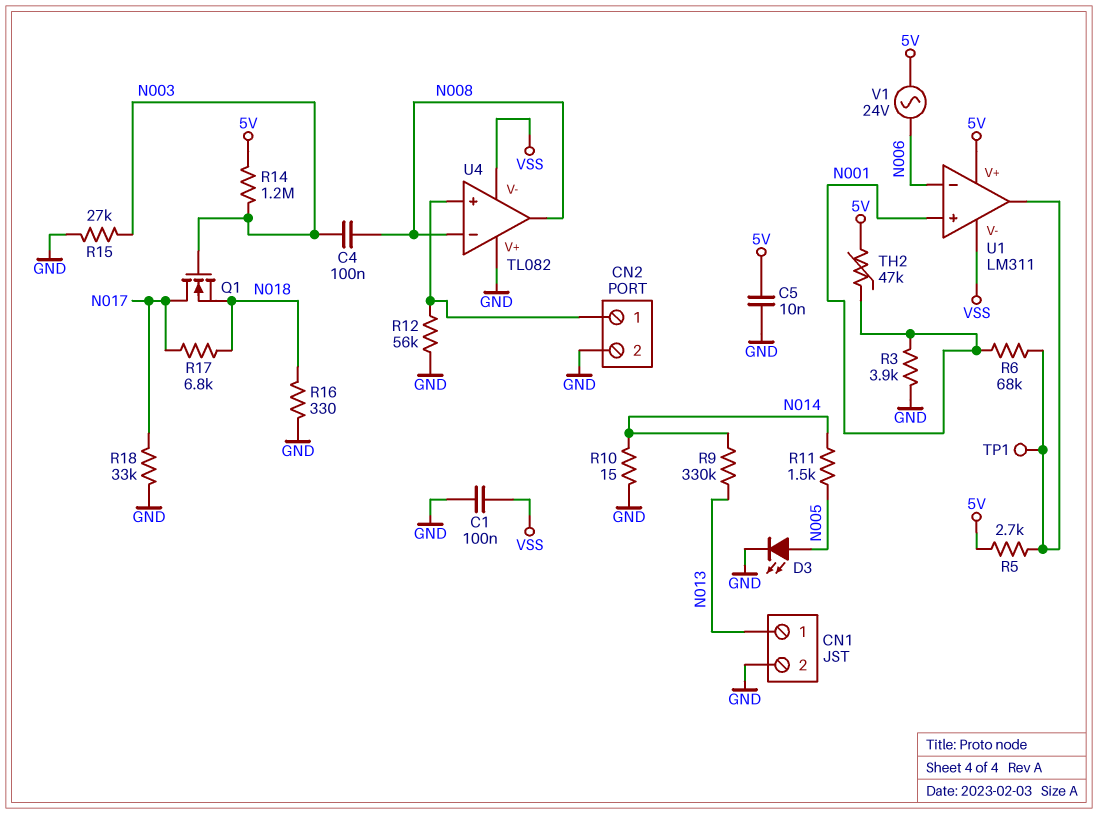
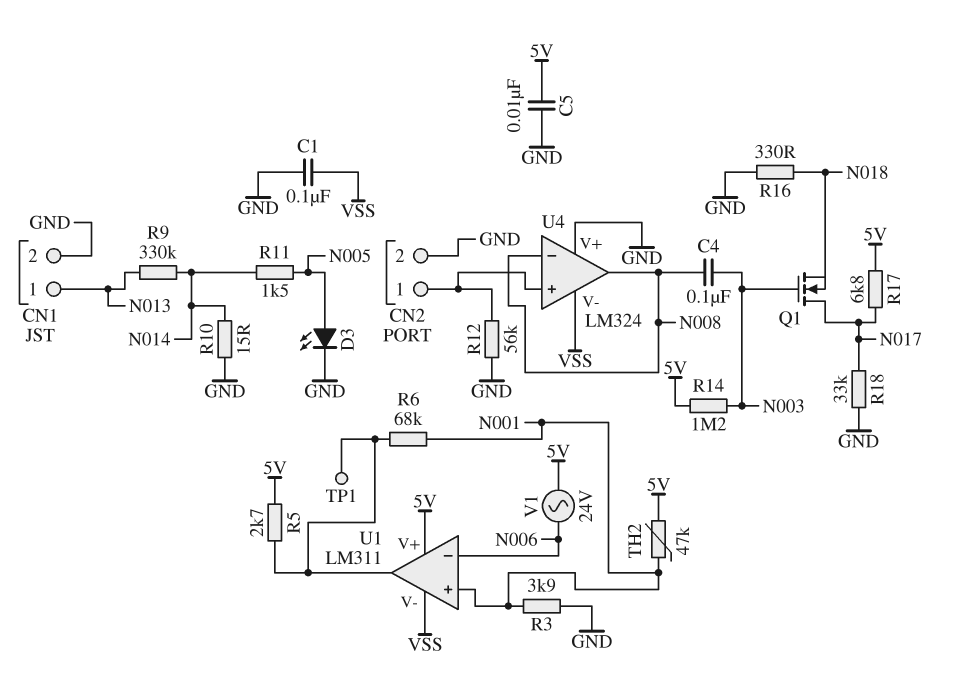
R15: 27k (GND, N003) -> none
R17: 6.8k (N017, N018) -> 6.8k (5V, N017)
U4: TL082 -> LM324

